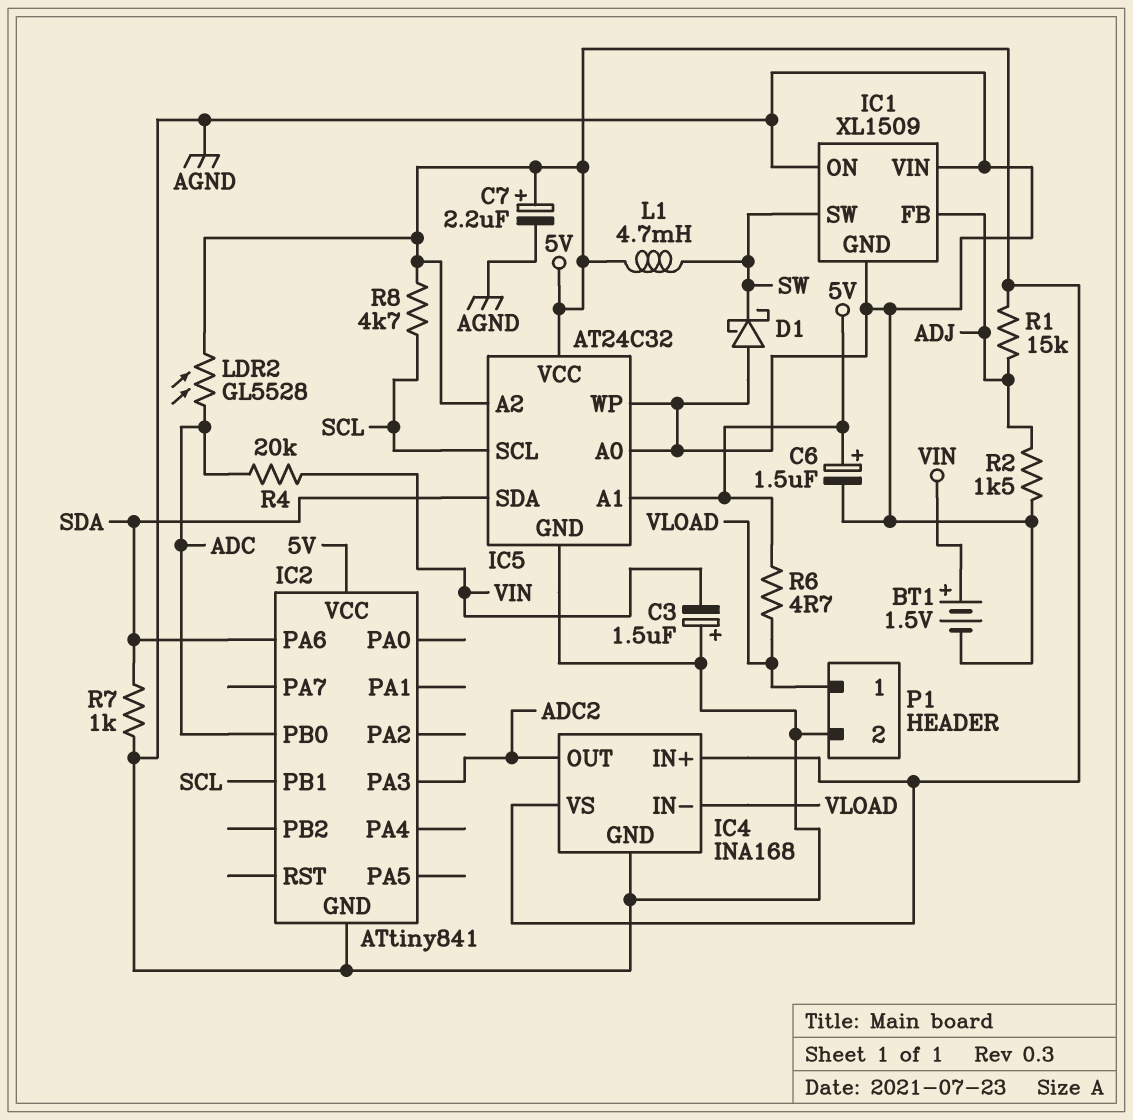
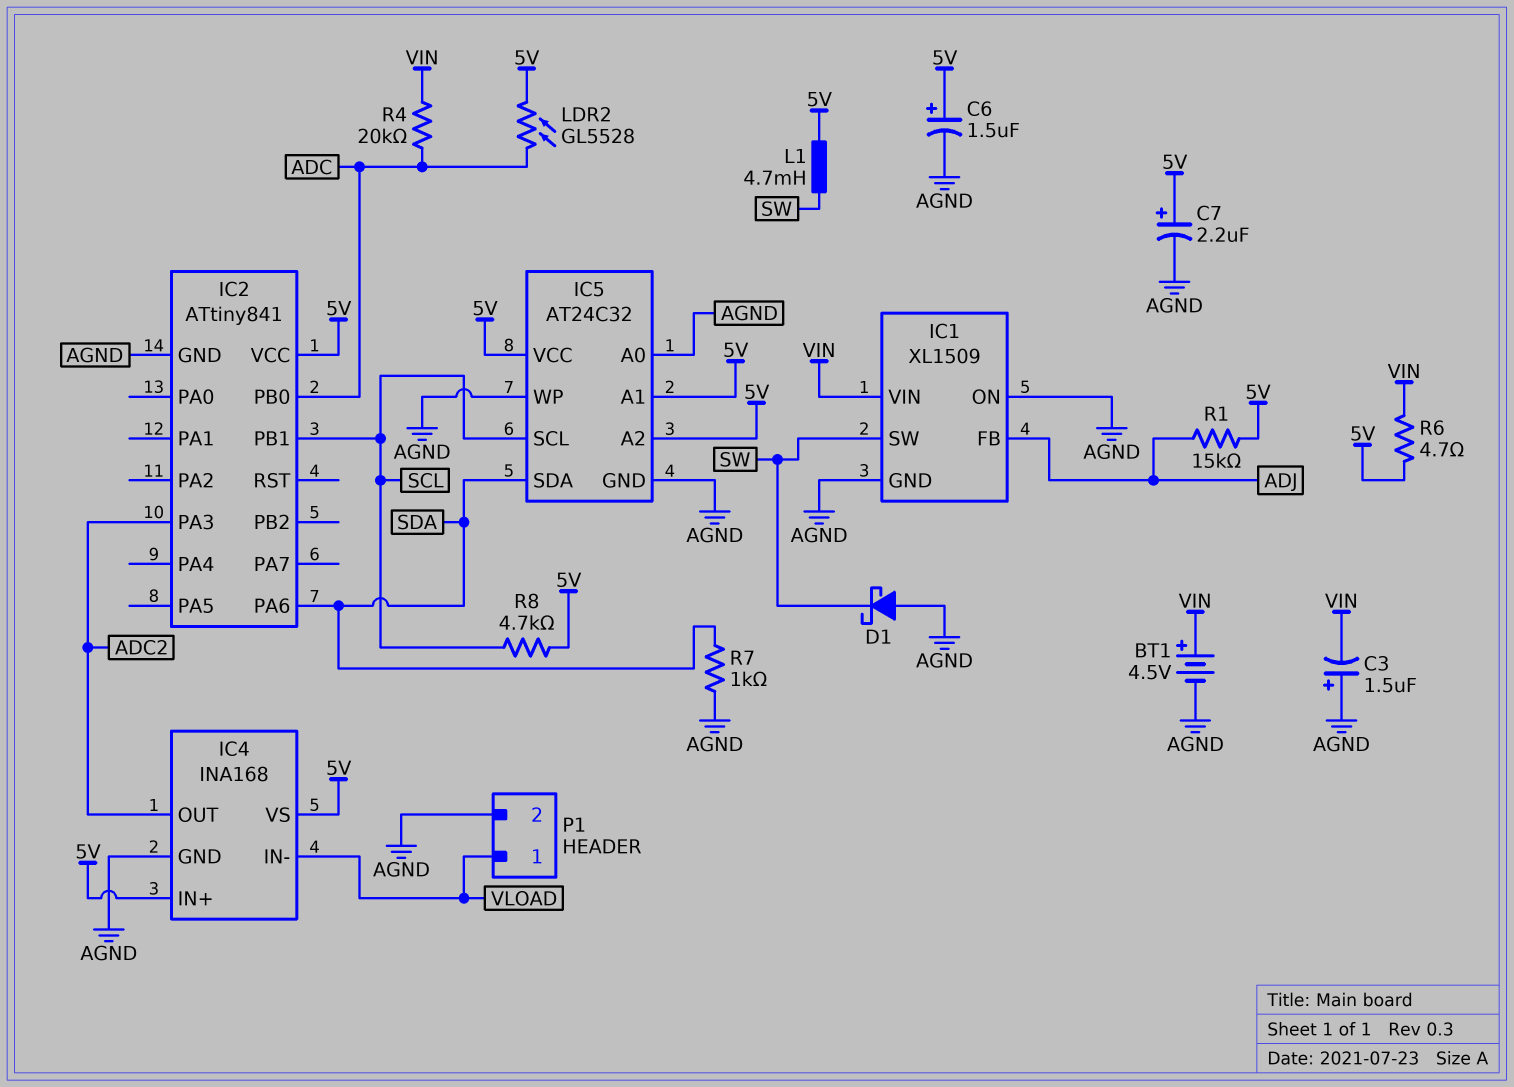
BT1: 1.5V (plus VIN, minus AGND) -> 4.5V (plus VIN, minus AGND)
IC1 pin VIN: AGND -> VIN
R2: 1.5k (ADJ, AGND) -> none
R6: 4.7 (5V, VLOAD) -> 4.7 (5V, VIN)

